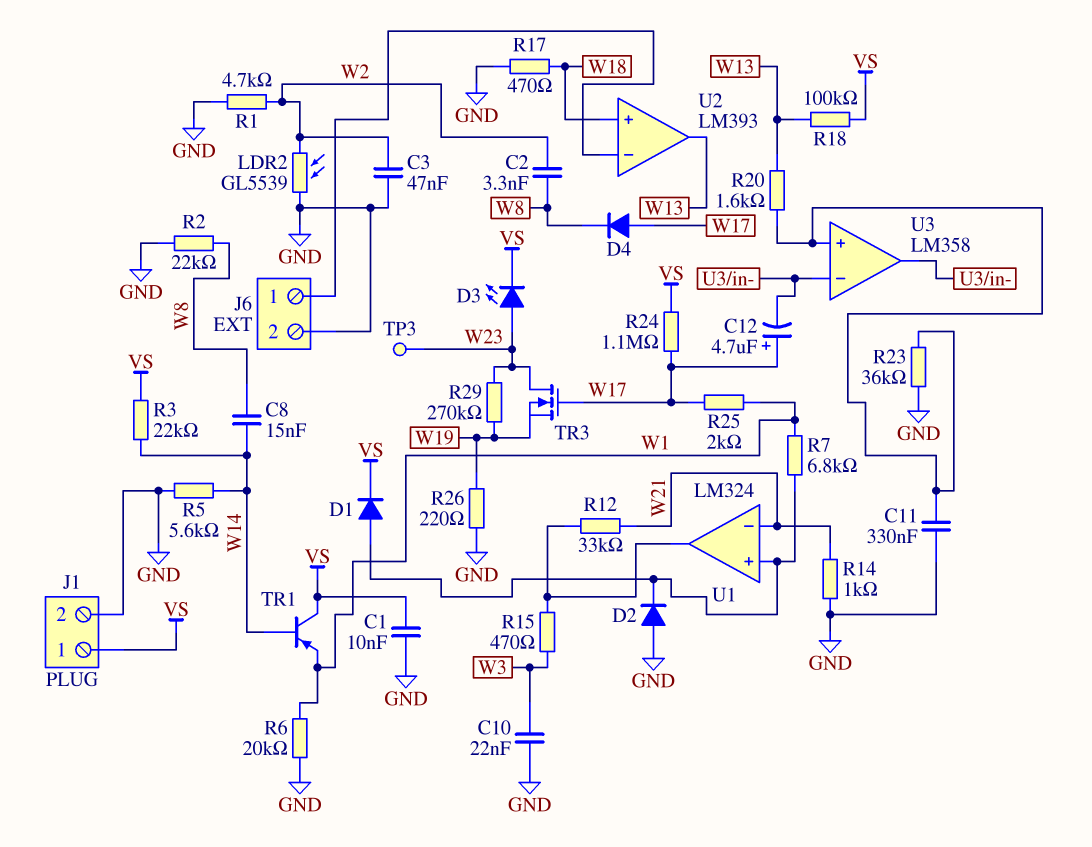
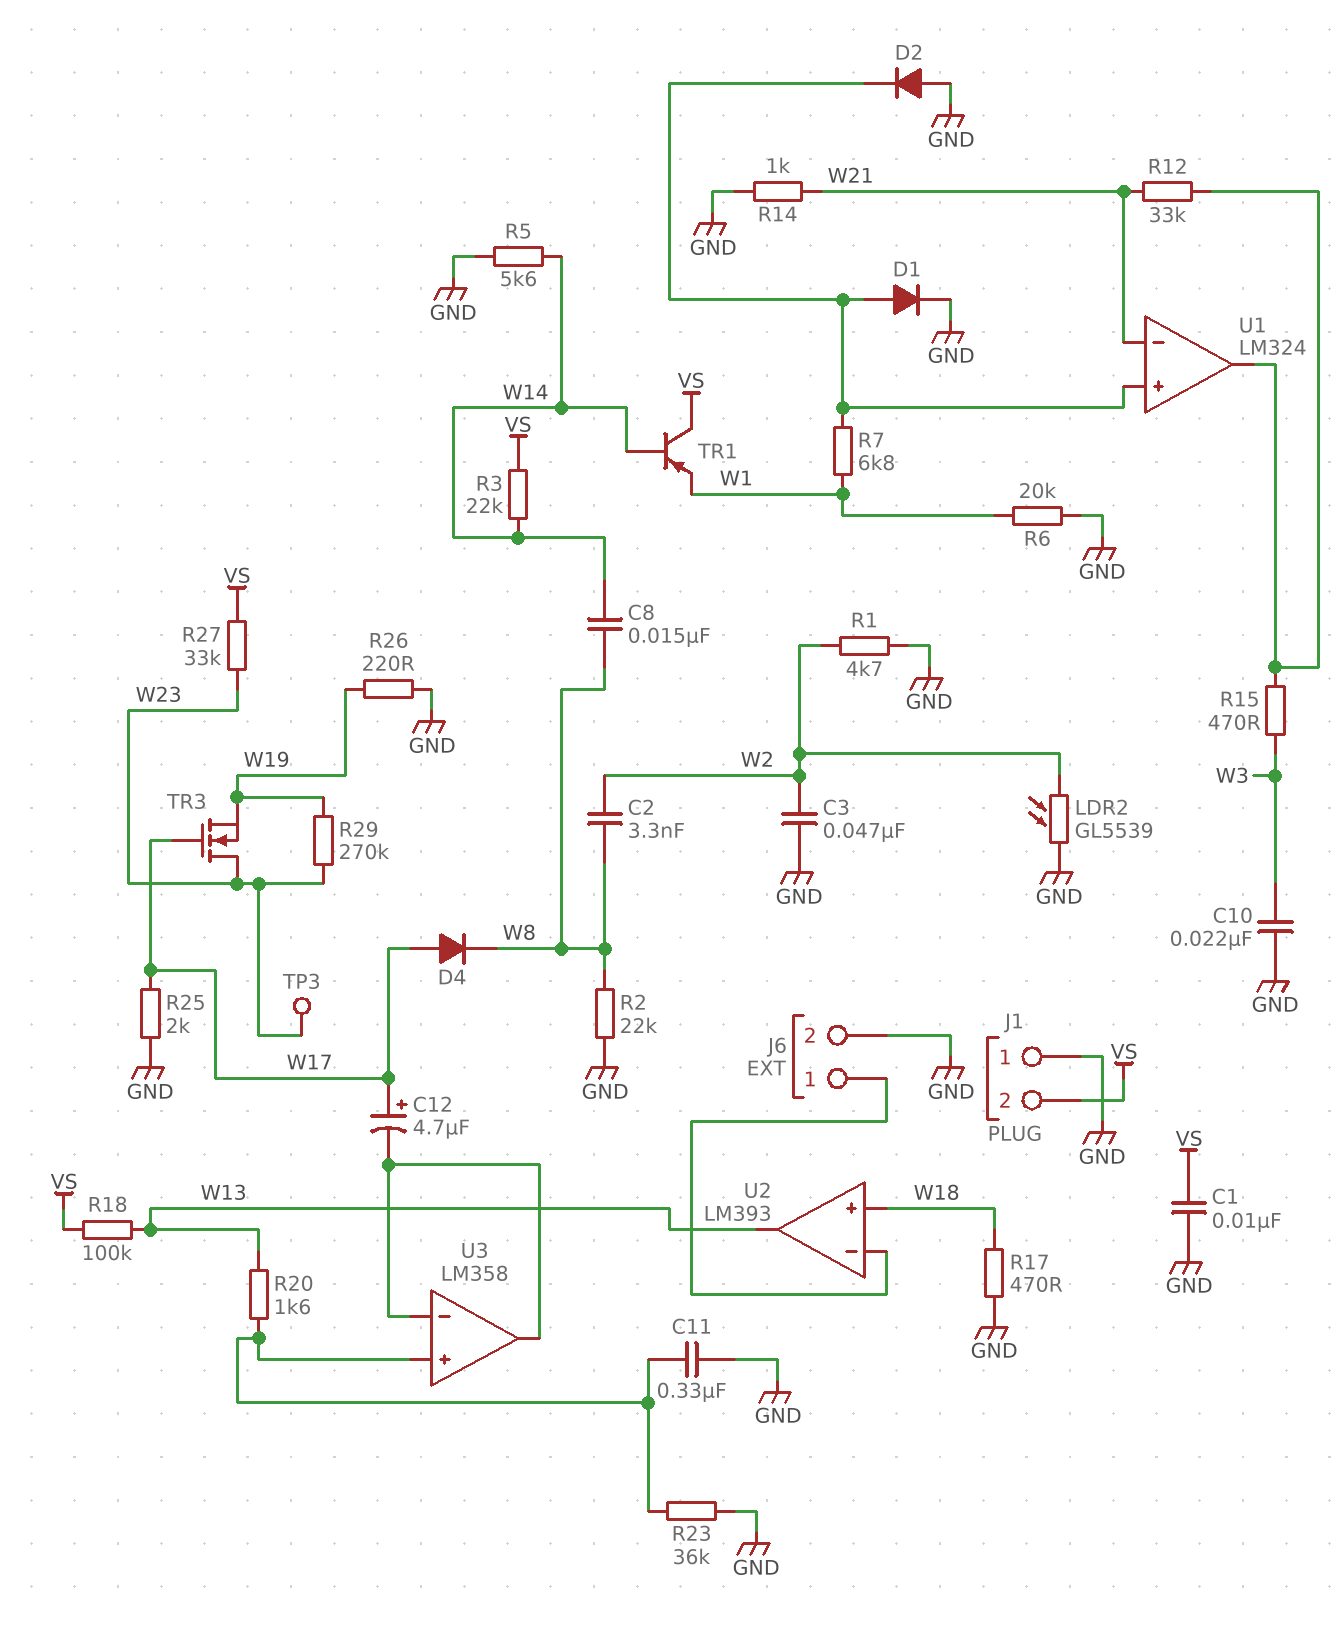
D1: diode (A U1/in+, K VS) -> diode (A U1/in+, K GND)
D3: LED (A W23, K VS) -> none
J1 pin 1: VS -> GND
J1 pin 2: GND -> VS
R24: 1.1M (VS, W17) -> none
R25: 2k (W1, W17) -> 2k (GND, W17)
R27: none -> 33k (VS, W23)

